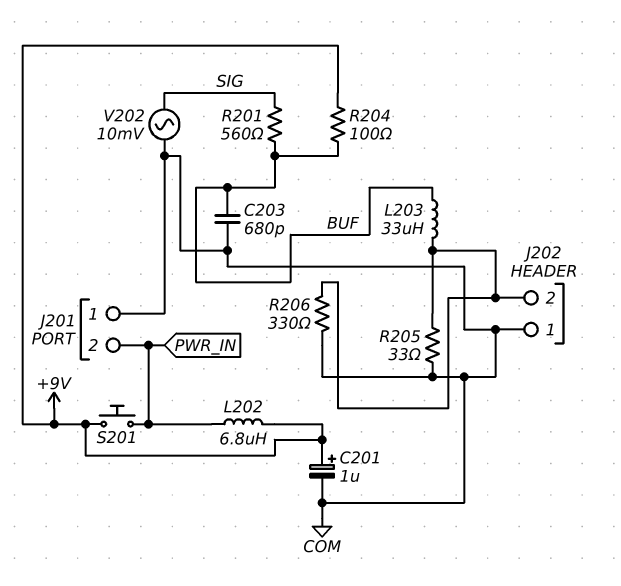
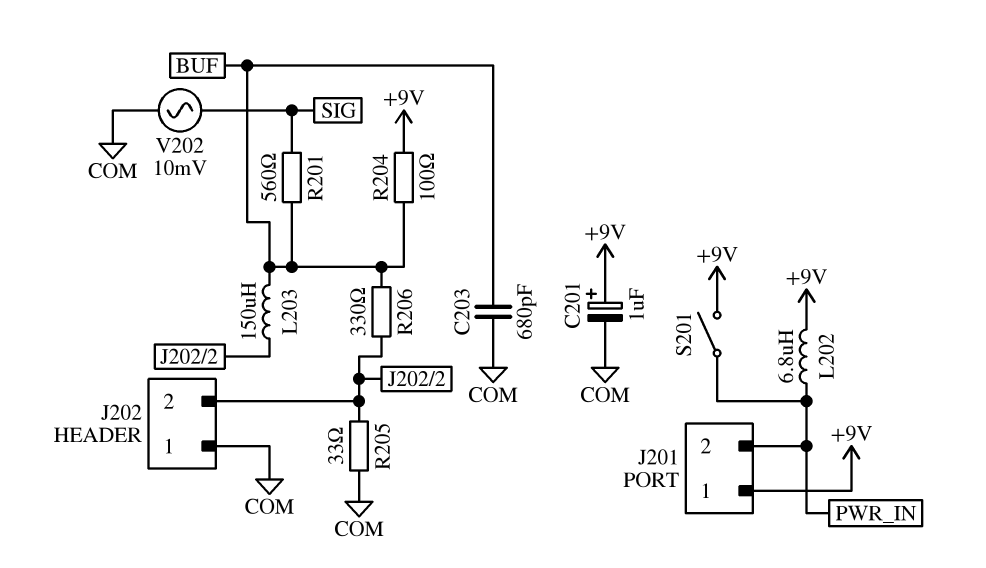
J201 pin 1: COM -> +9V
L203: 33uH (BUF, J202/2) -> 150uH (BUF, J202/2)
R206: 330 (COM, J202/2) -> 330 (BUF, J202/2)
S201: button (+9V, PWR_IN) -> switch (+9V, PWR_IN)

